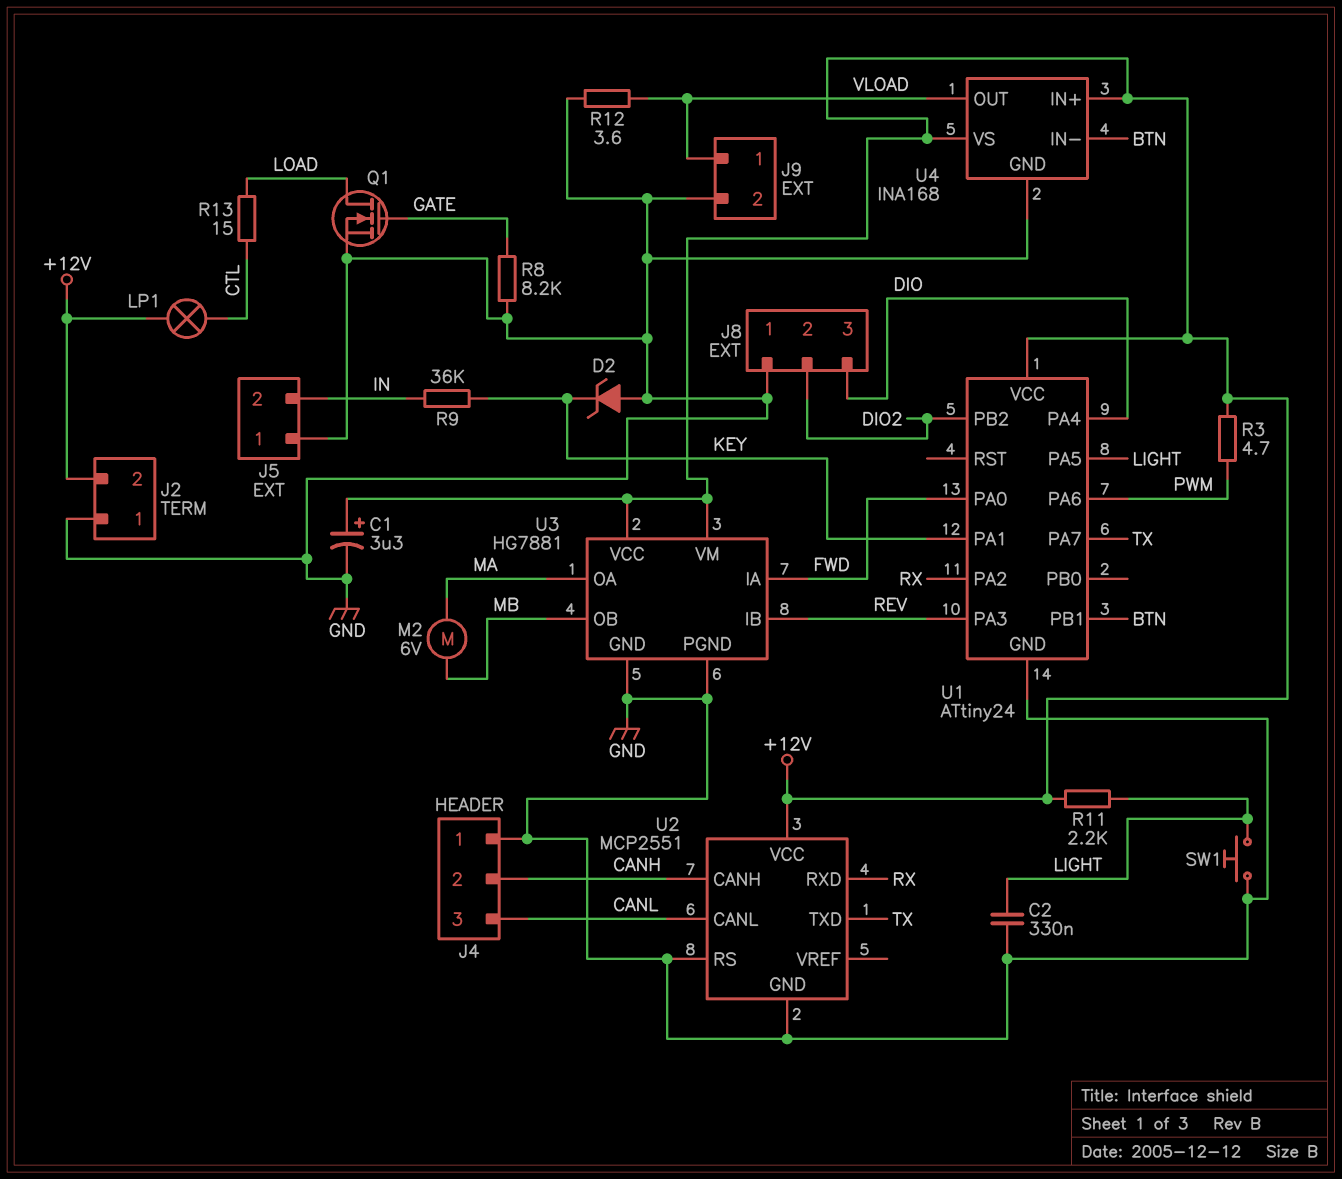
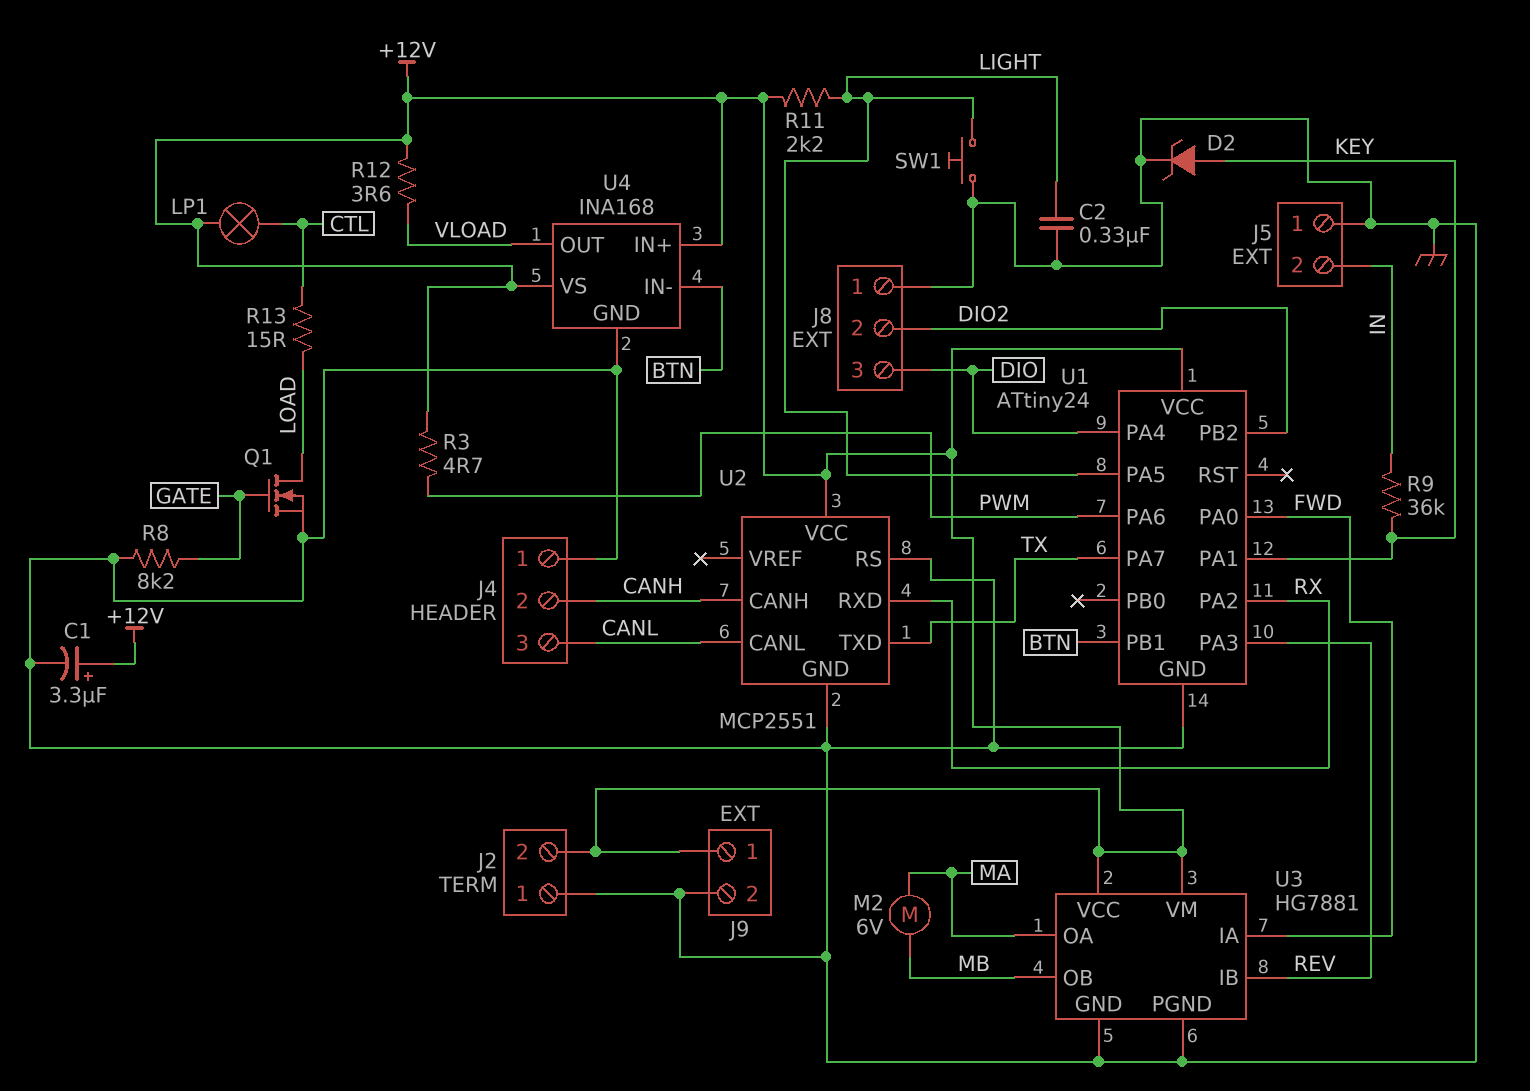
D2: zener (A GND, K KEY) -> zener (A KEY, K GND)
J9 pin 1: VLOAD -> +12V
R12: 3.6 (GND, VLOAD) -> 3.6 (+12V, VLOAD)

